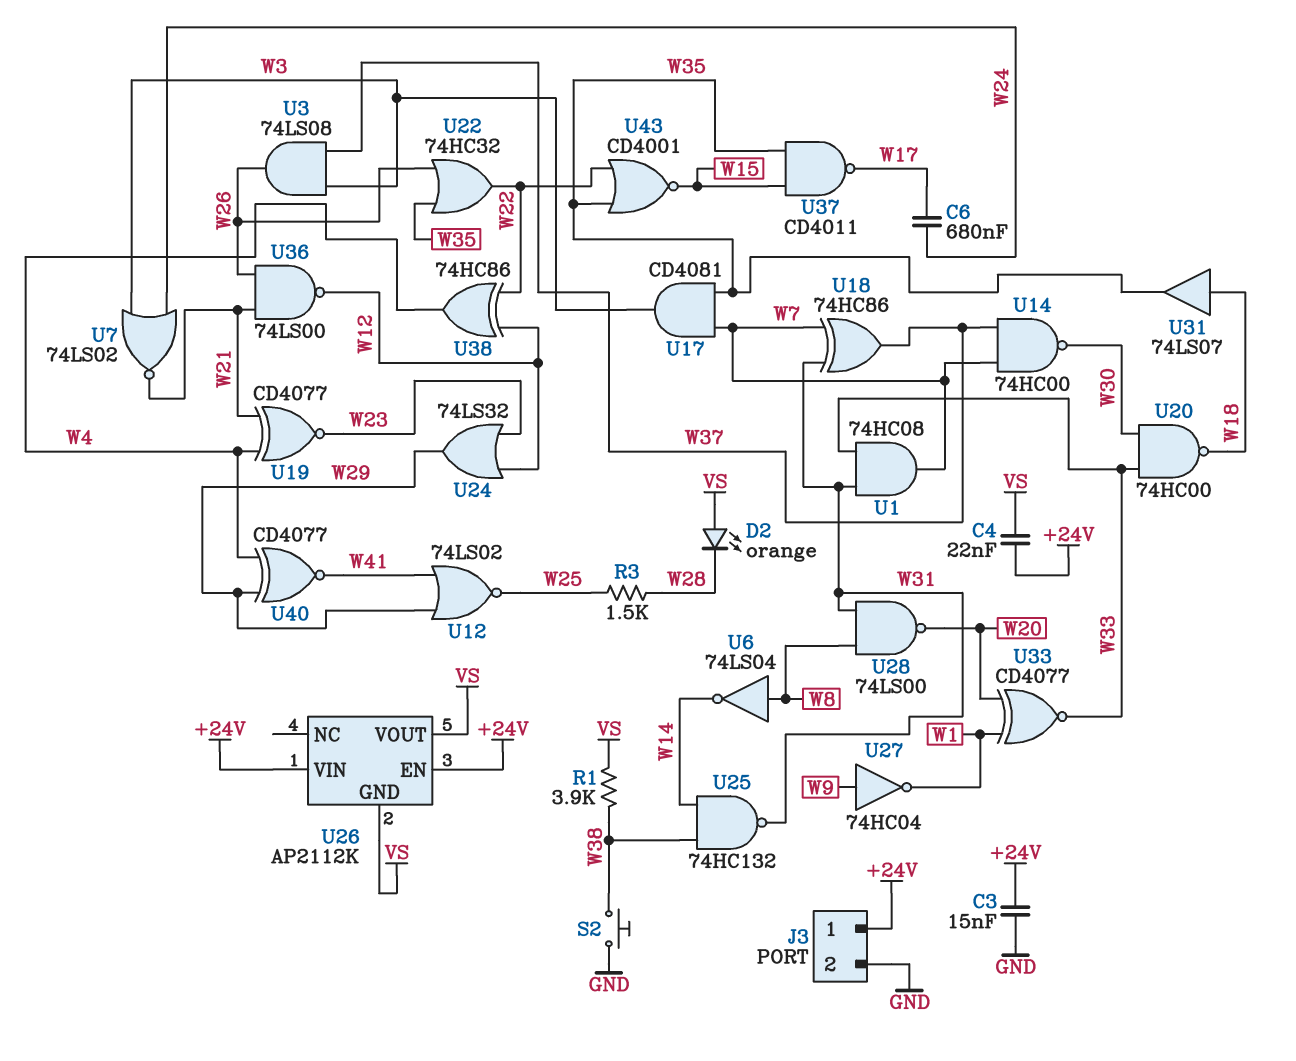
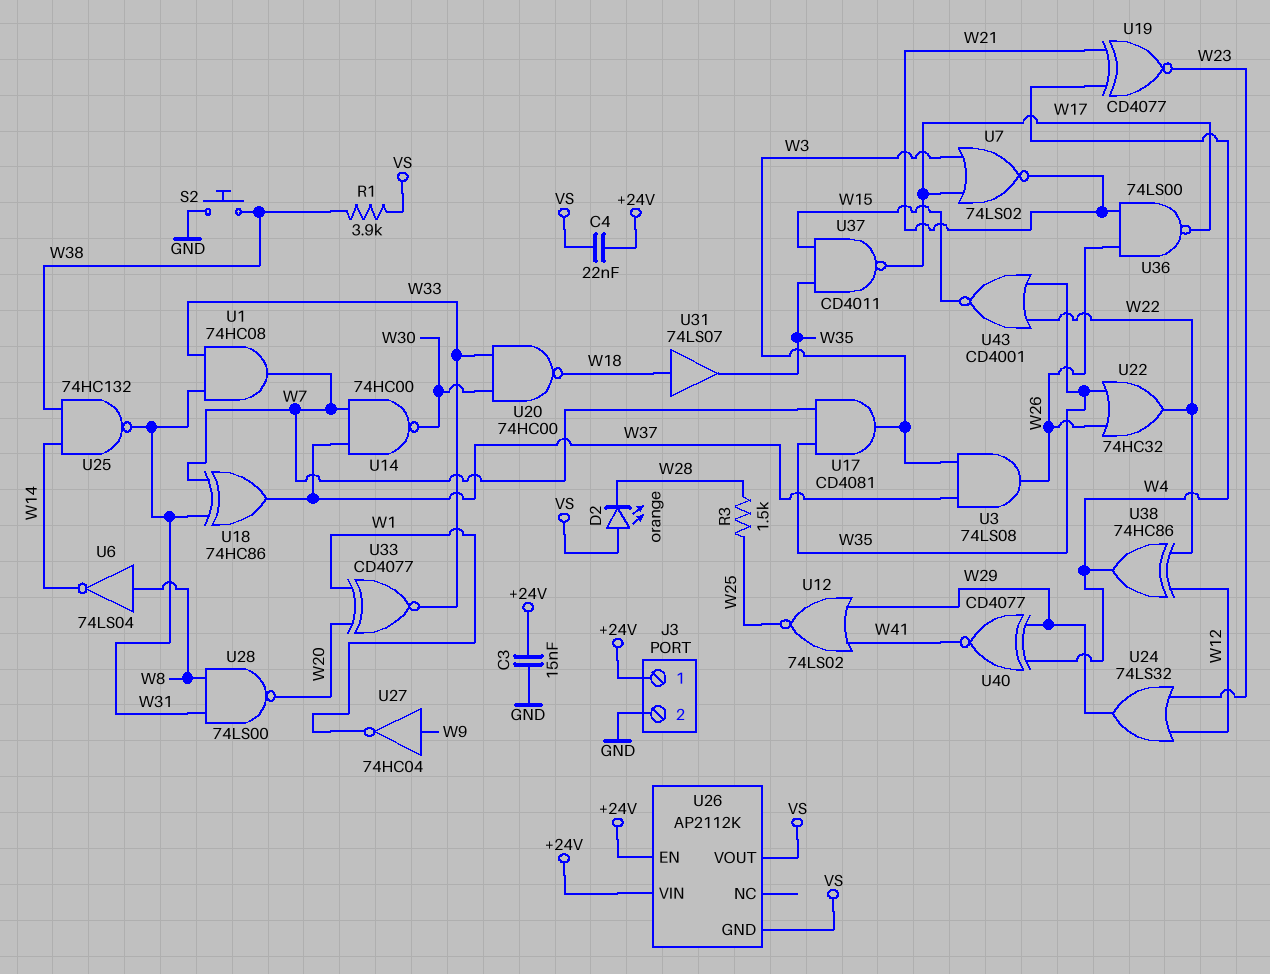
C6: 680nF (W17, W24) -> none
U7: NOR 74LS02 (in W3, in W24, out W21) -> NOR 74LS02 (in W3, in W17, out W21)
U36: NAND 74LS00 (in W21, in W26, out W12) -> NAND 74LS00 (in W21, in W26, out W17)

